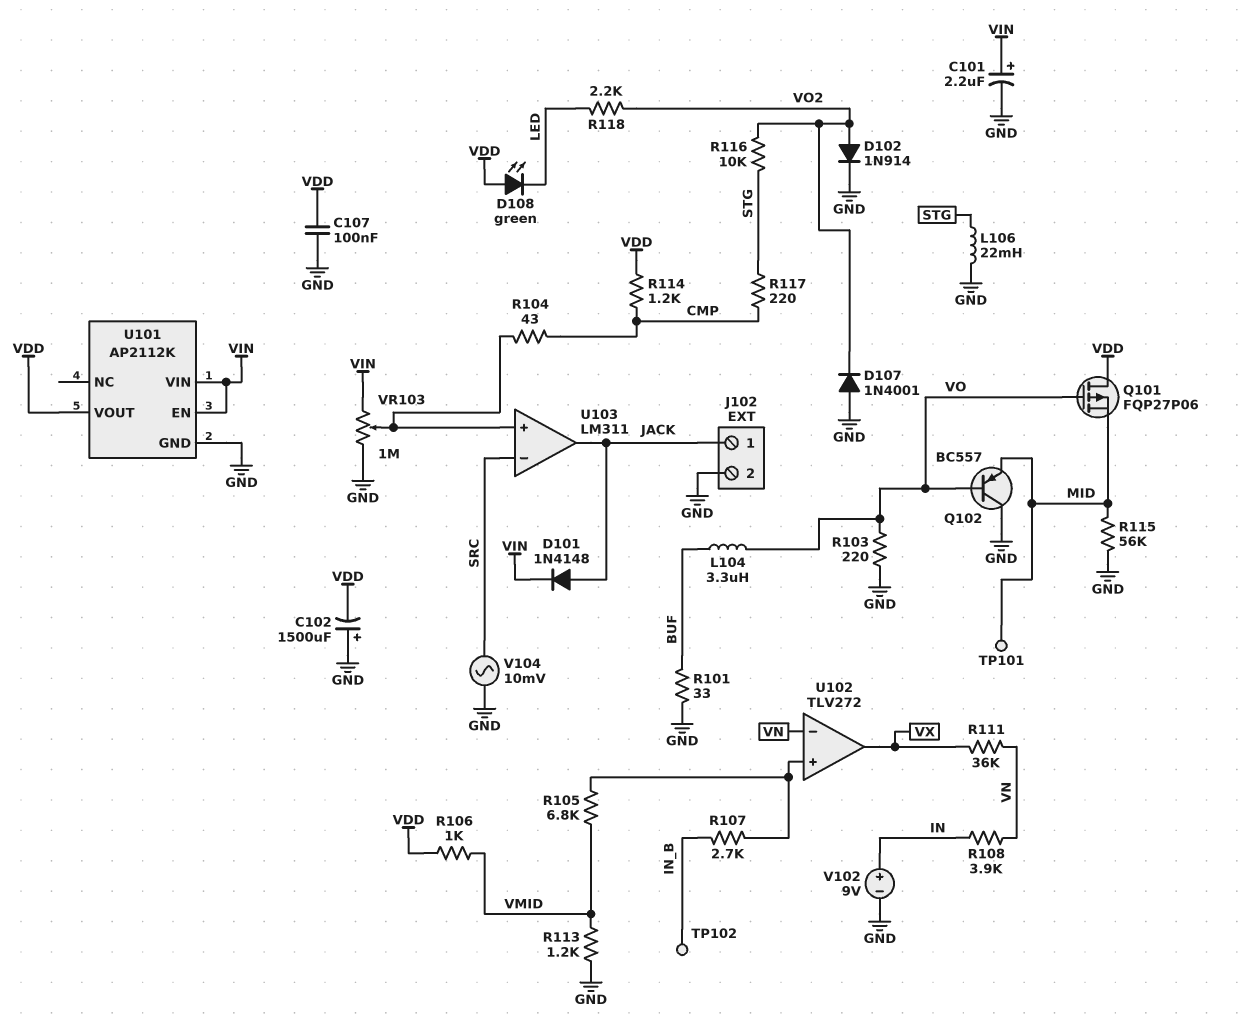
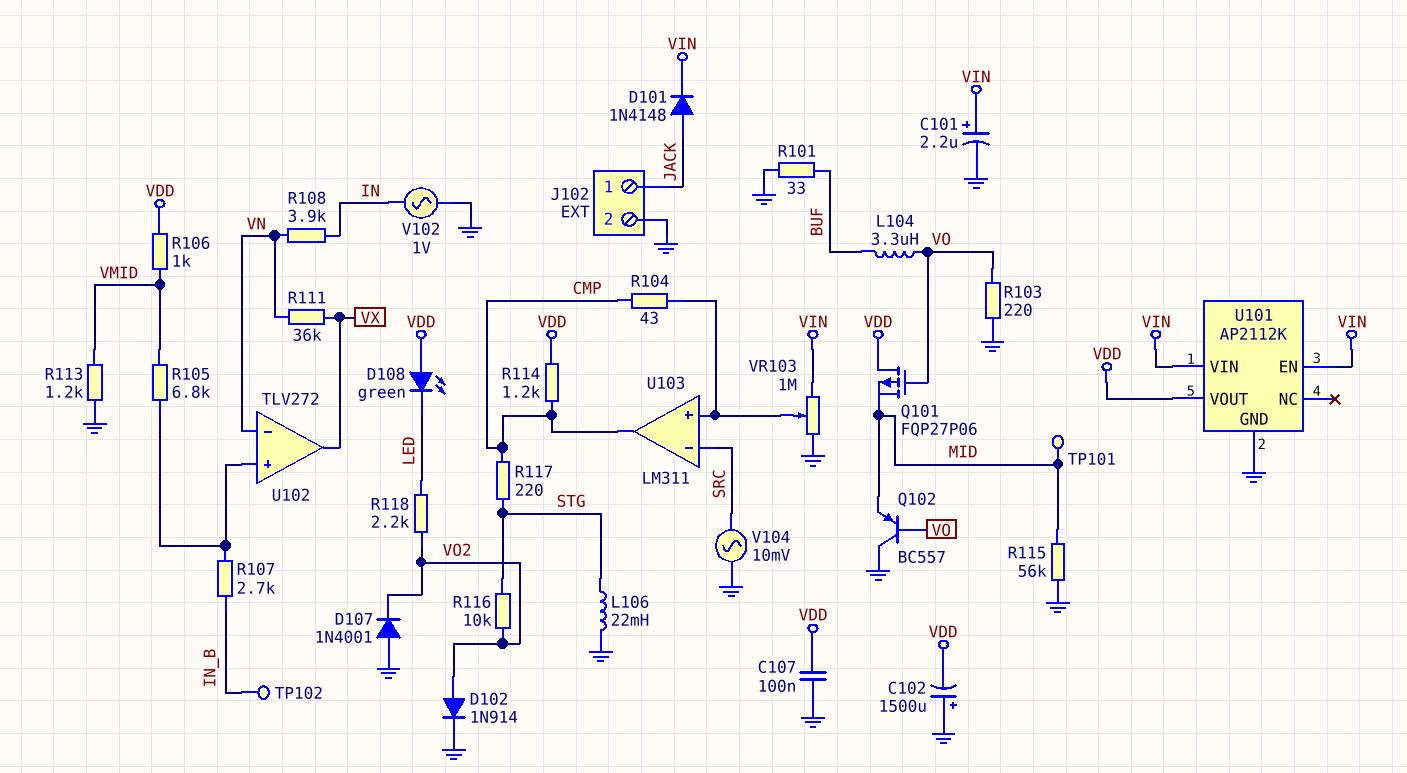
U103 pin out: JACK -> CMP
V102: 9V (plus IN, minus GND) -> AC 1V (GND, IN)

